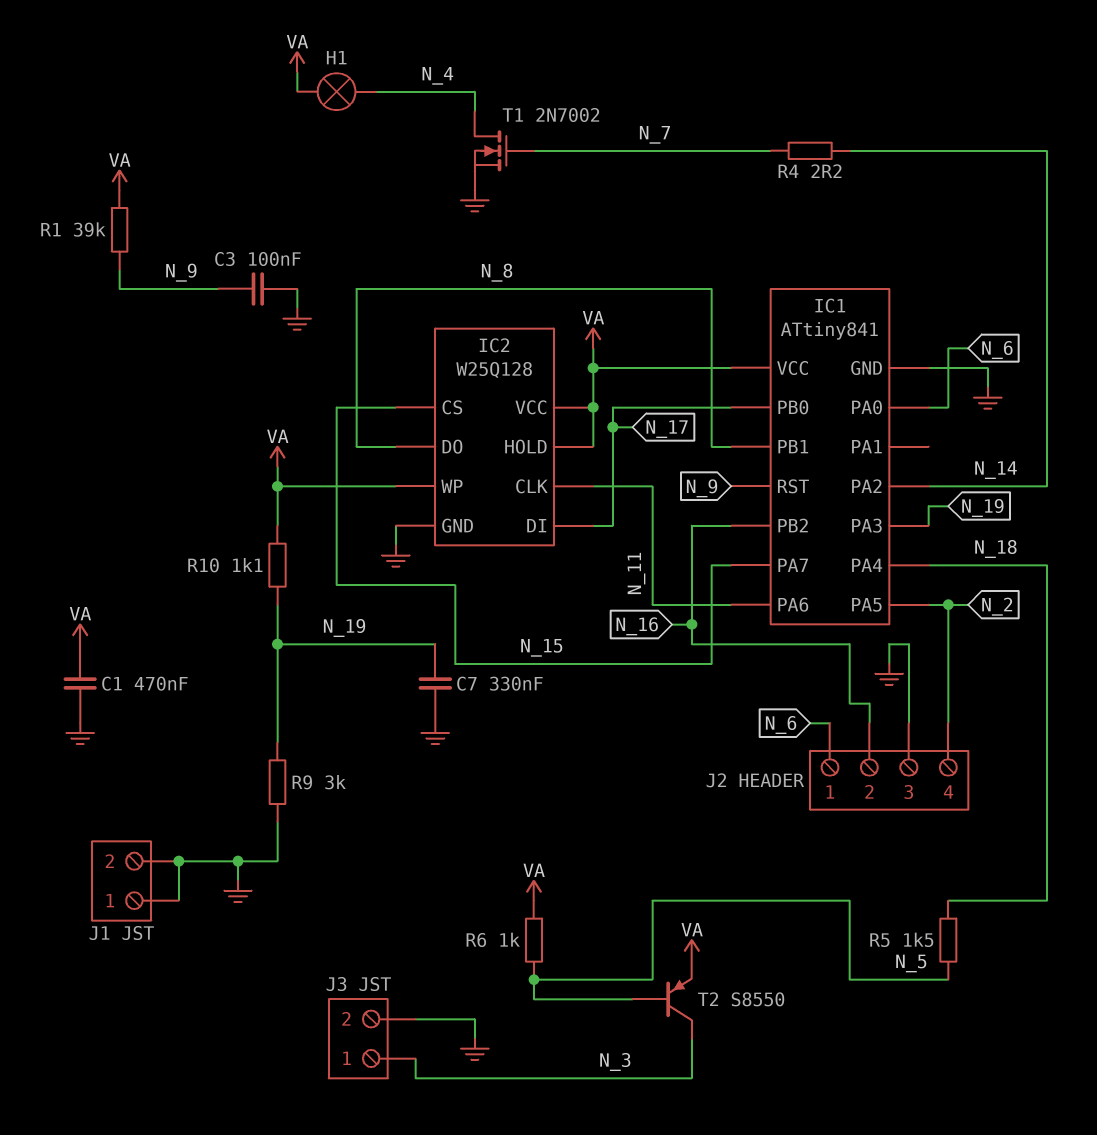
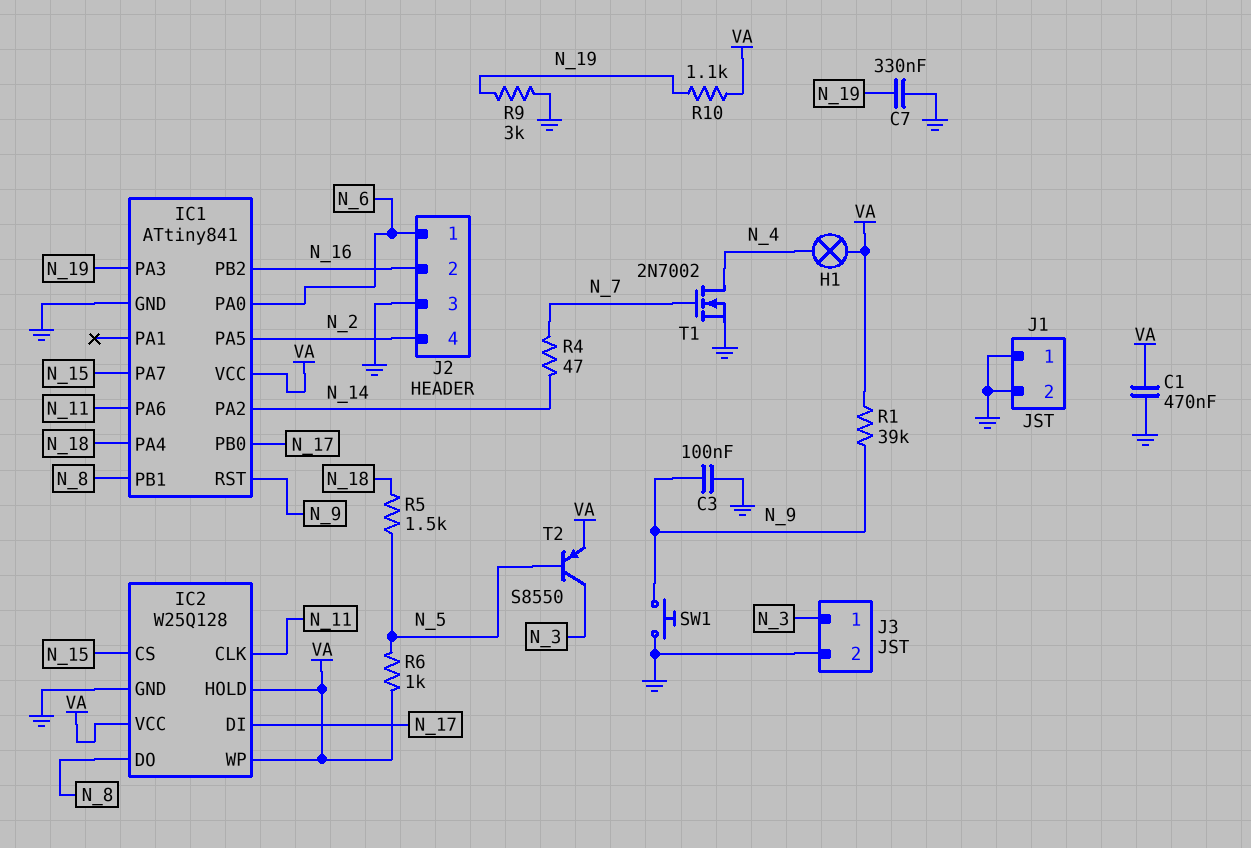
R4: 2.2 (N_7, N_14) -> 47 (N_7, N_14)
SW1: none -> button (GND, N_9)

